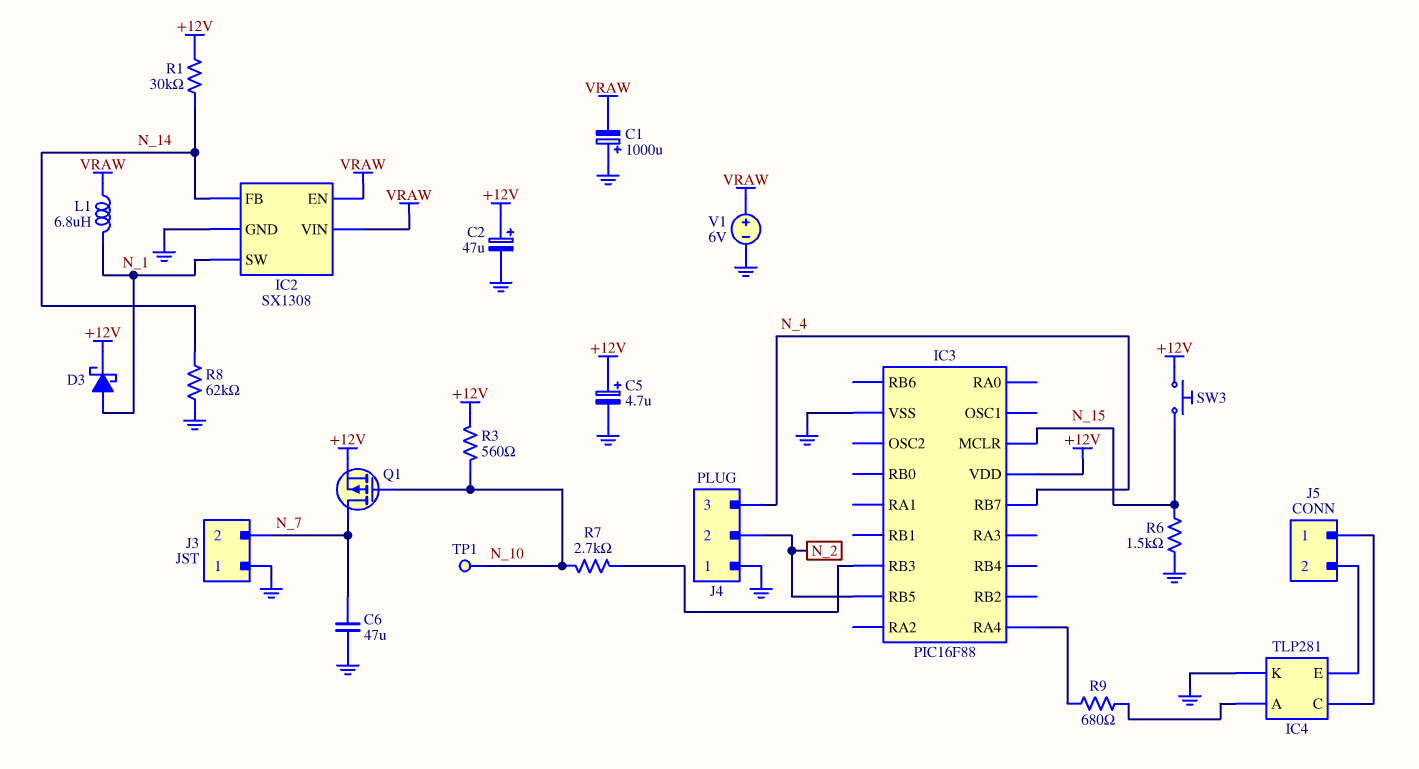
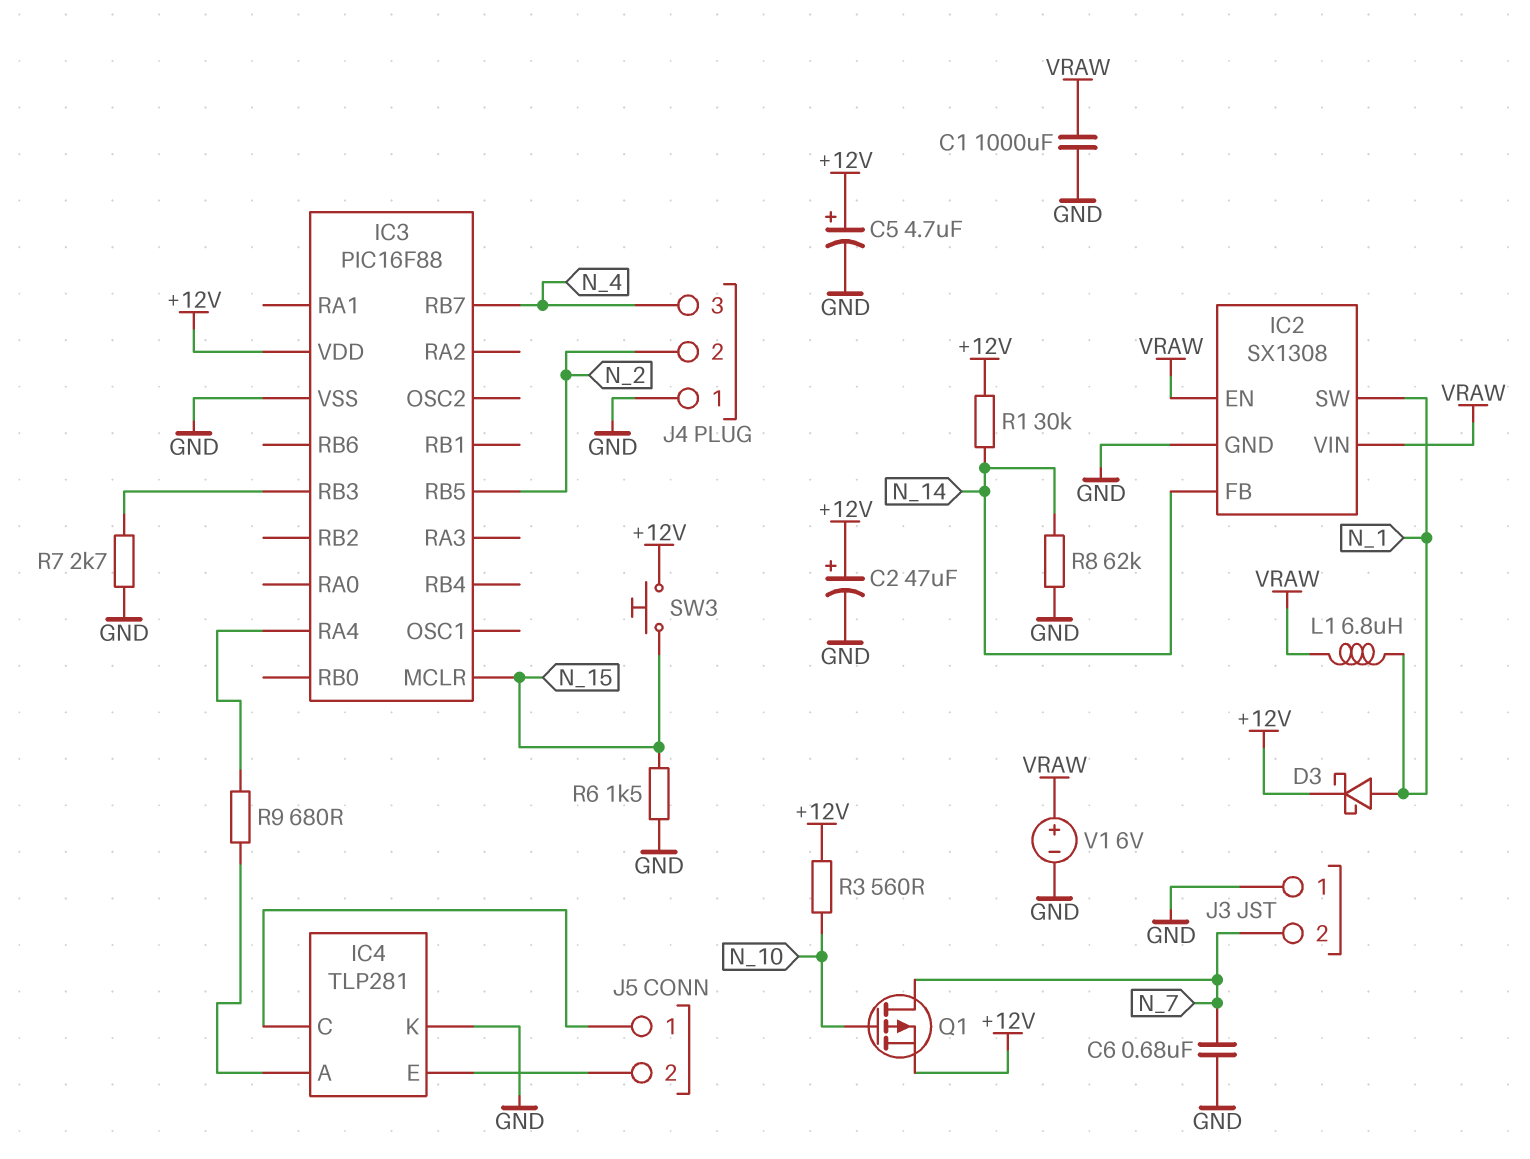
C1: 1000uF (plus GND, minus VRAW) -> 1000uF (GND, VRAW)
C6: 47uF (GND, N_7) -> 680nF (GND, N_7)
R7: 2.7k (IC3/RB3, N_10) -> 2.7k (GND, IC3/RB3)
TP1: test point (N_10) -> none

